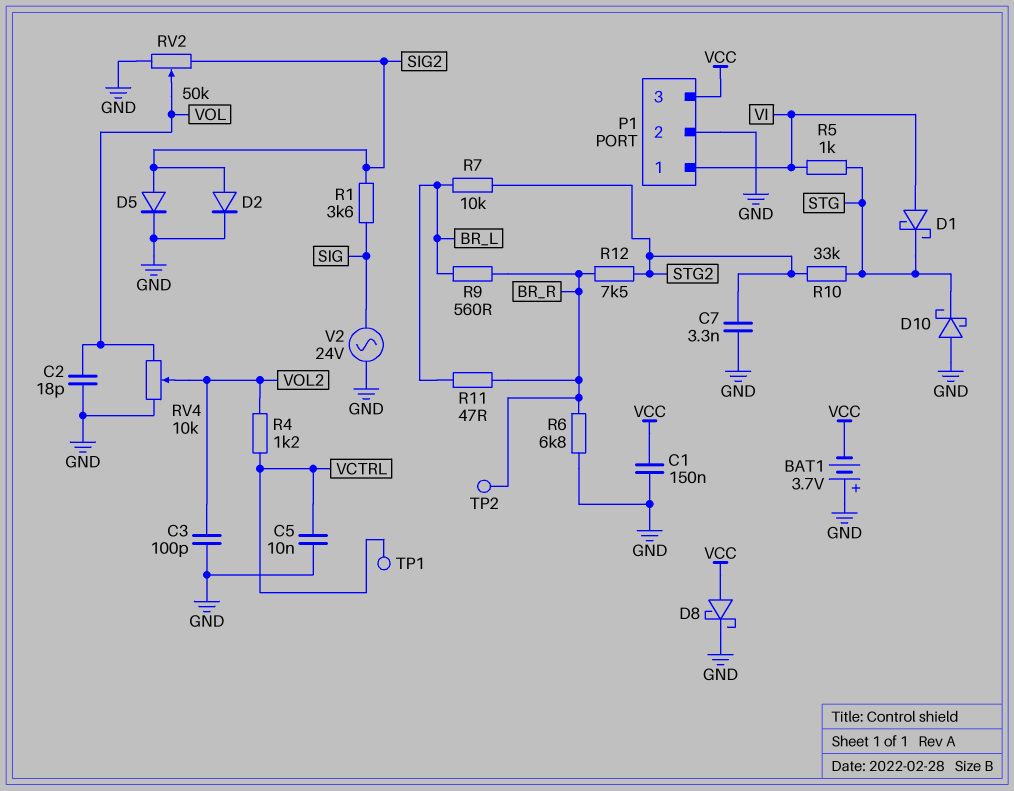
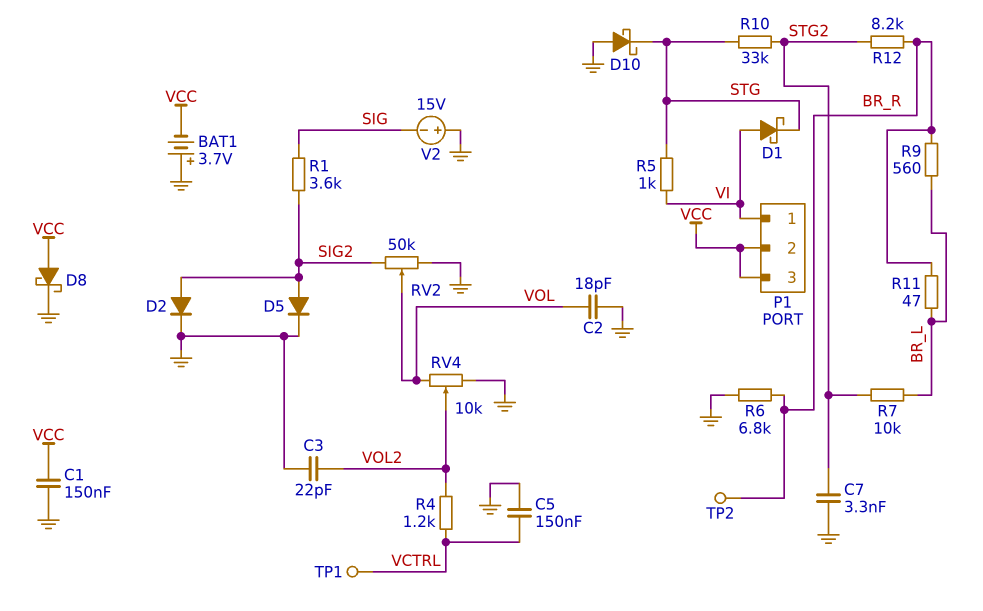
C3: 100pF (GND, VOL2) -> 22pF (GND, VOL2)
C5: 10nF (GND, VCTRL) -> 150nF (GND, VCTRL)
P1 pin 2: GND -> VCC
R12: 7.5k (BR_R, STG2) -> 8.2k (BR_R, STG2)
V2: AC 24V (GND, SIG) -> 15V (plus GND, minus SIG)

